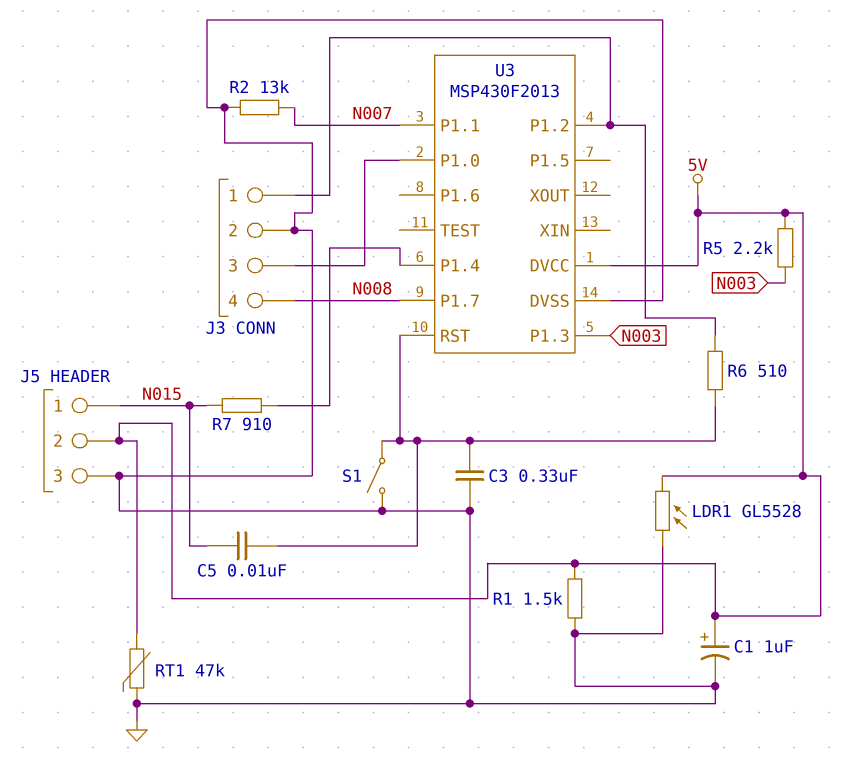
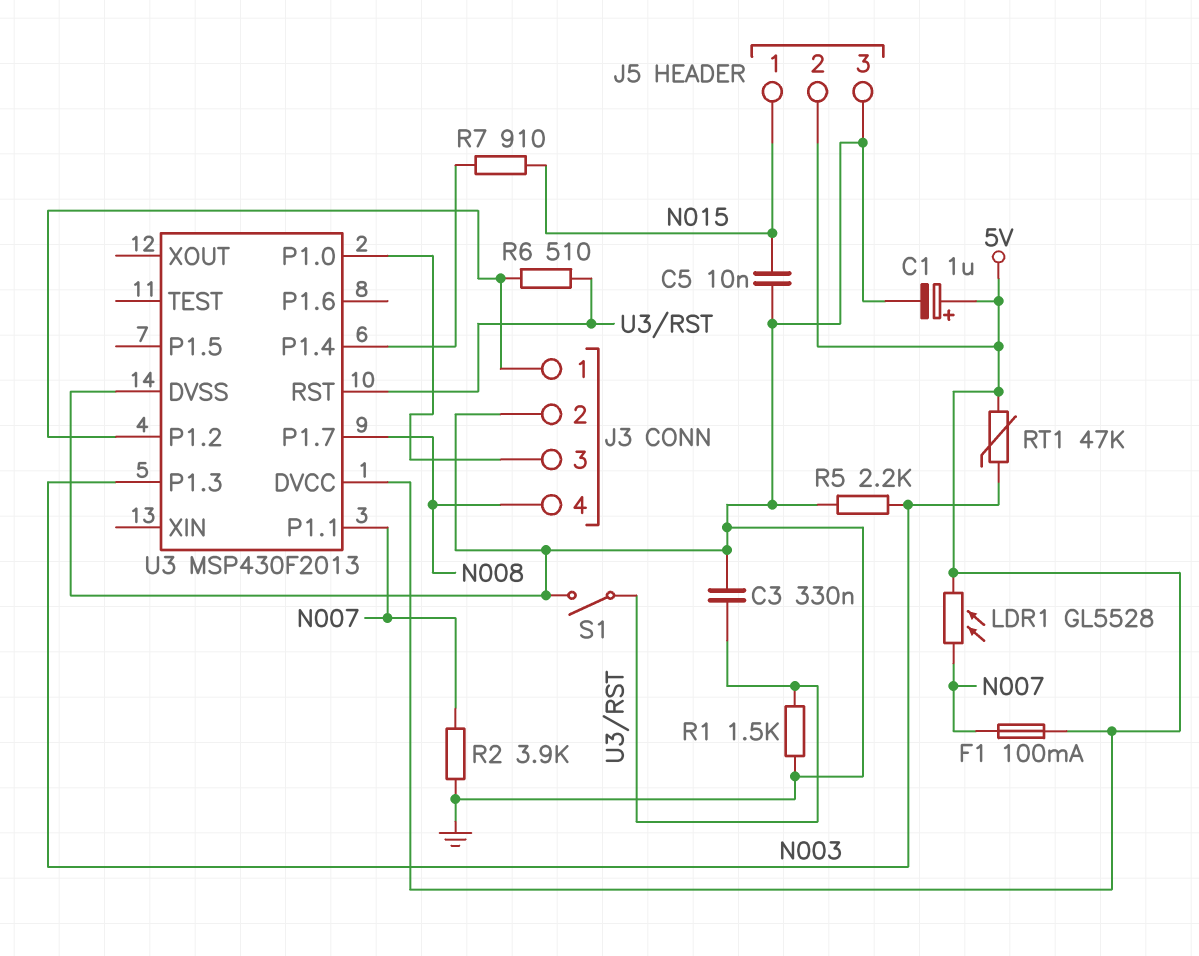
C5: 10nF (N015, U3/RST) -> 10nF (GND, N015)
F1: none -> 100mA (5V, N007)
LDR1: GL5528 (5V, GND) -> GL5528 (5V, N007)
R1: 1.5k (5V, GND) -> 1.5k (GND, U3/RST)
R2: 13k (GND, N007) -> 3.9k (GND, N007)
R5: 2.2k (5V, N003) -> 2.2k (GND, N003)
RT1: 47k (5V, GND) -> 47k (5V, N003)

